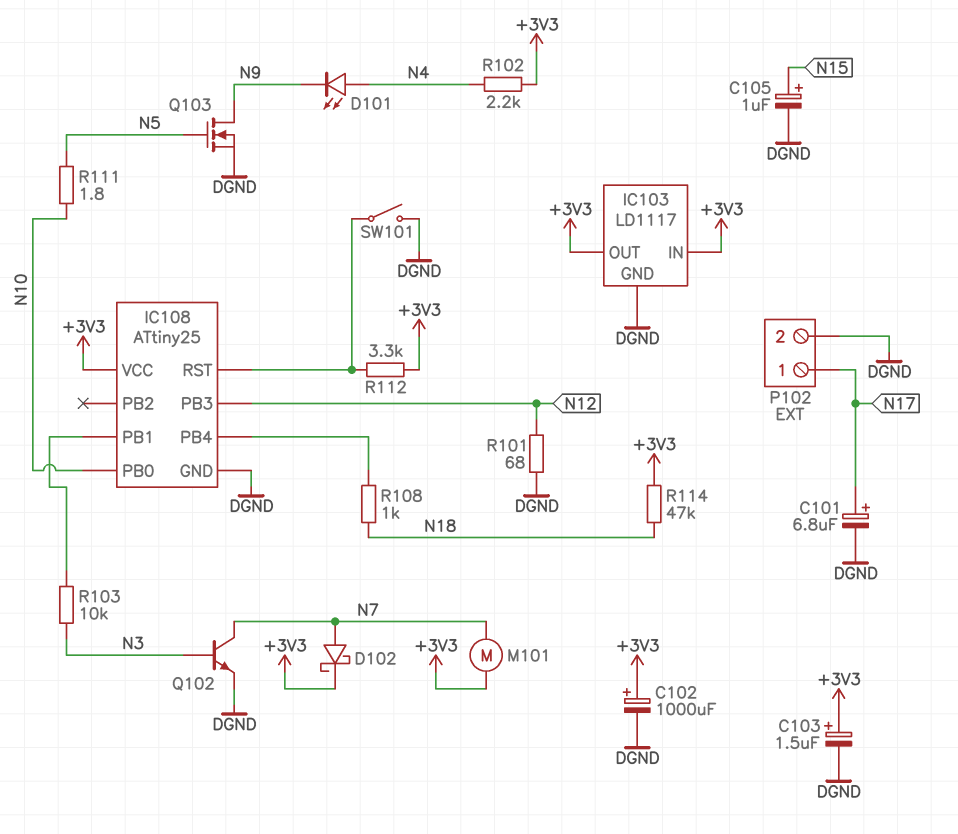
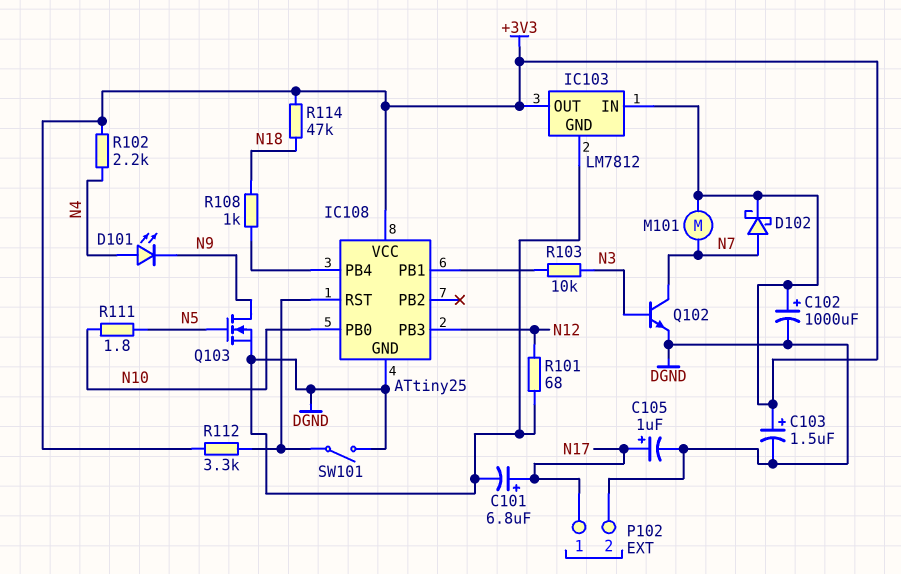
C105: 1uF (plus N15, minus DGND) -> 1uF (plus N17, minus DGND)
IC103: LD1117 -> LM7812

